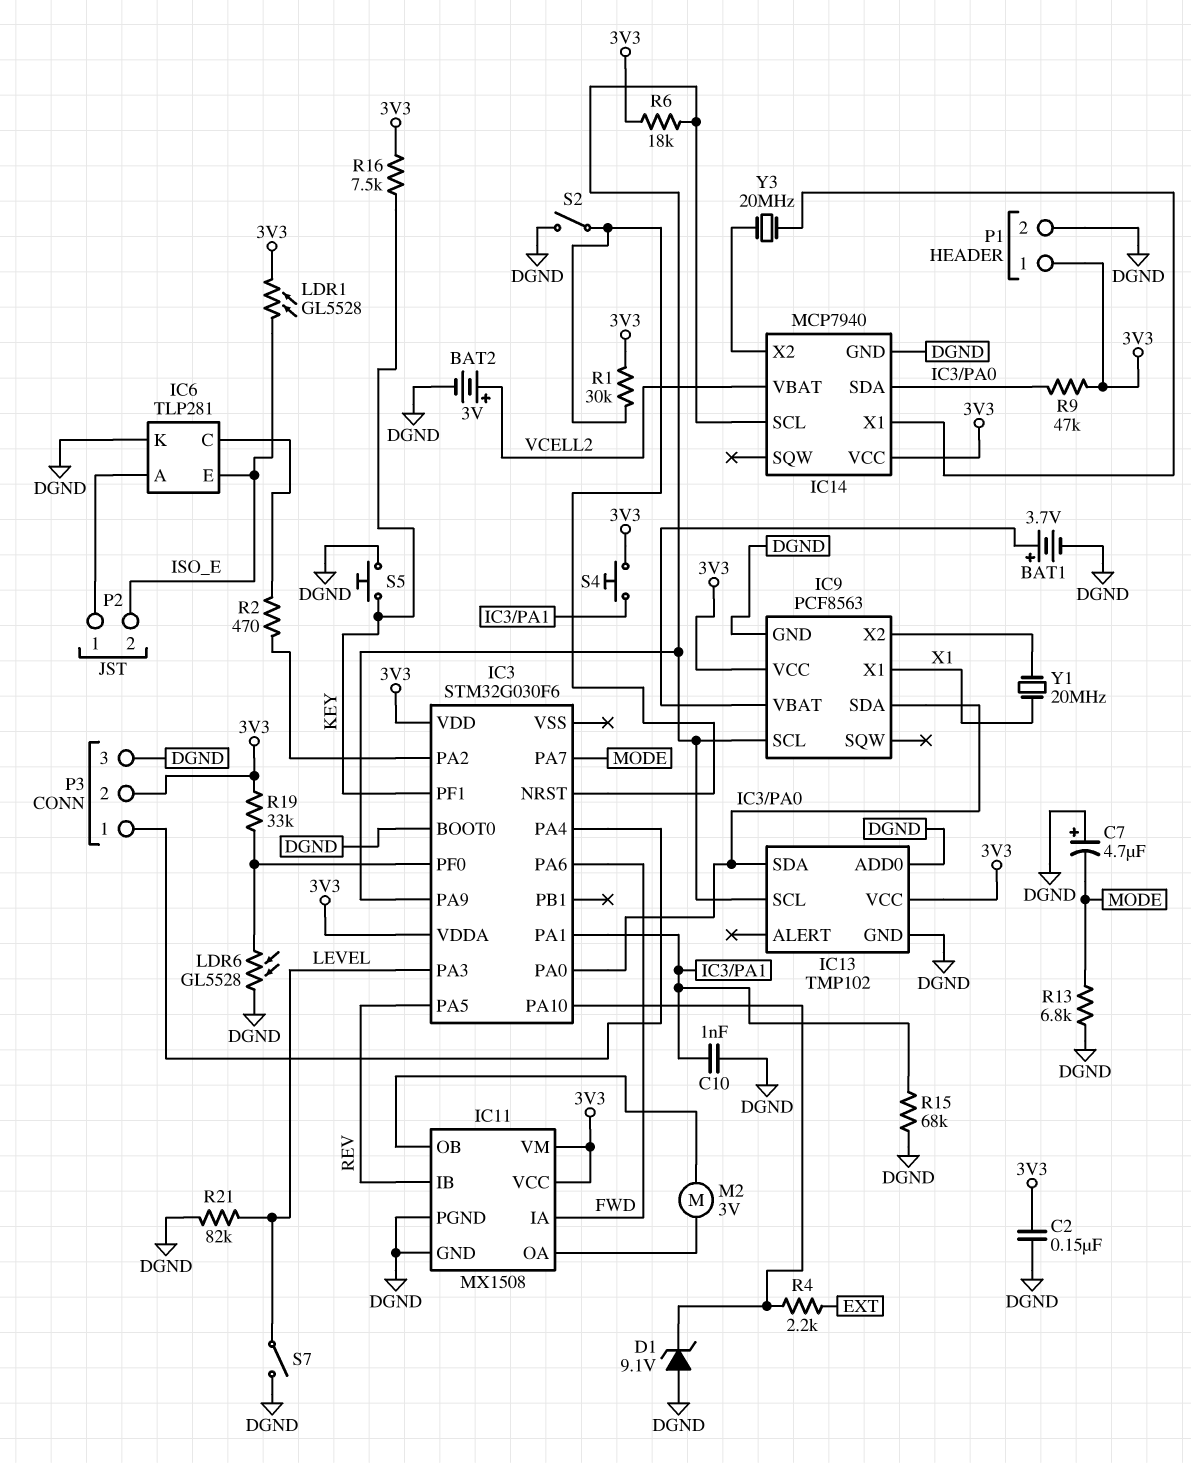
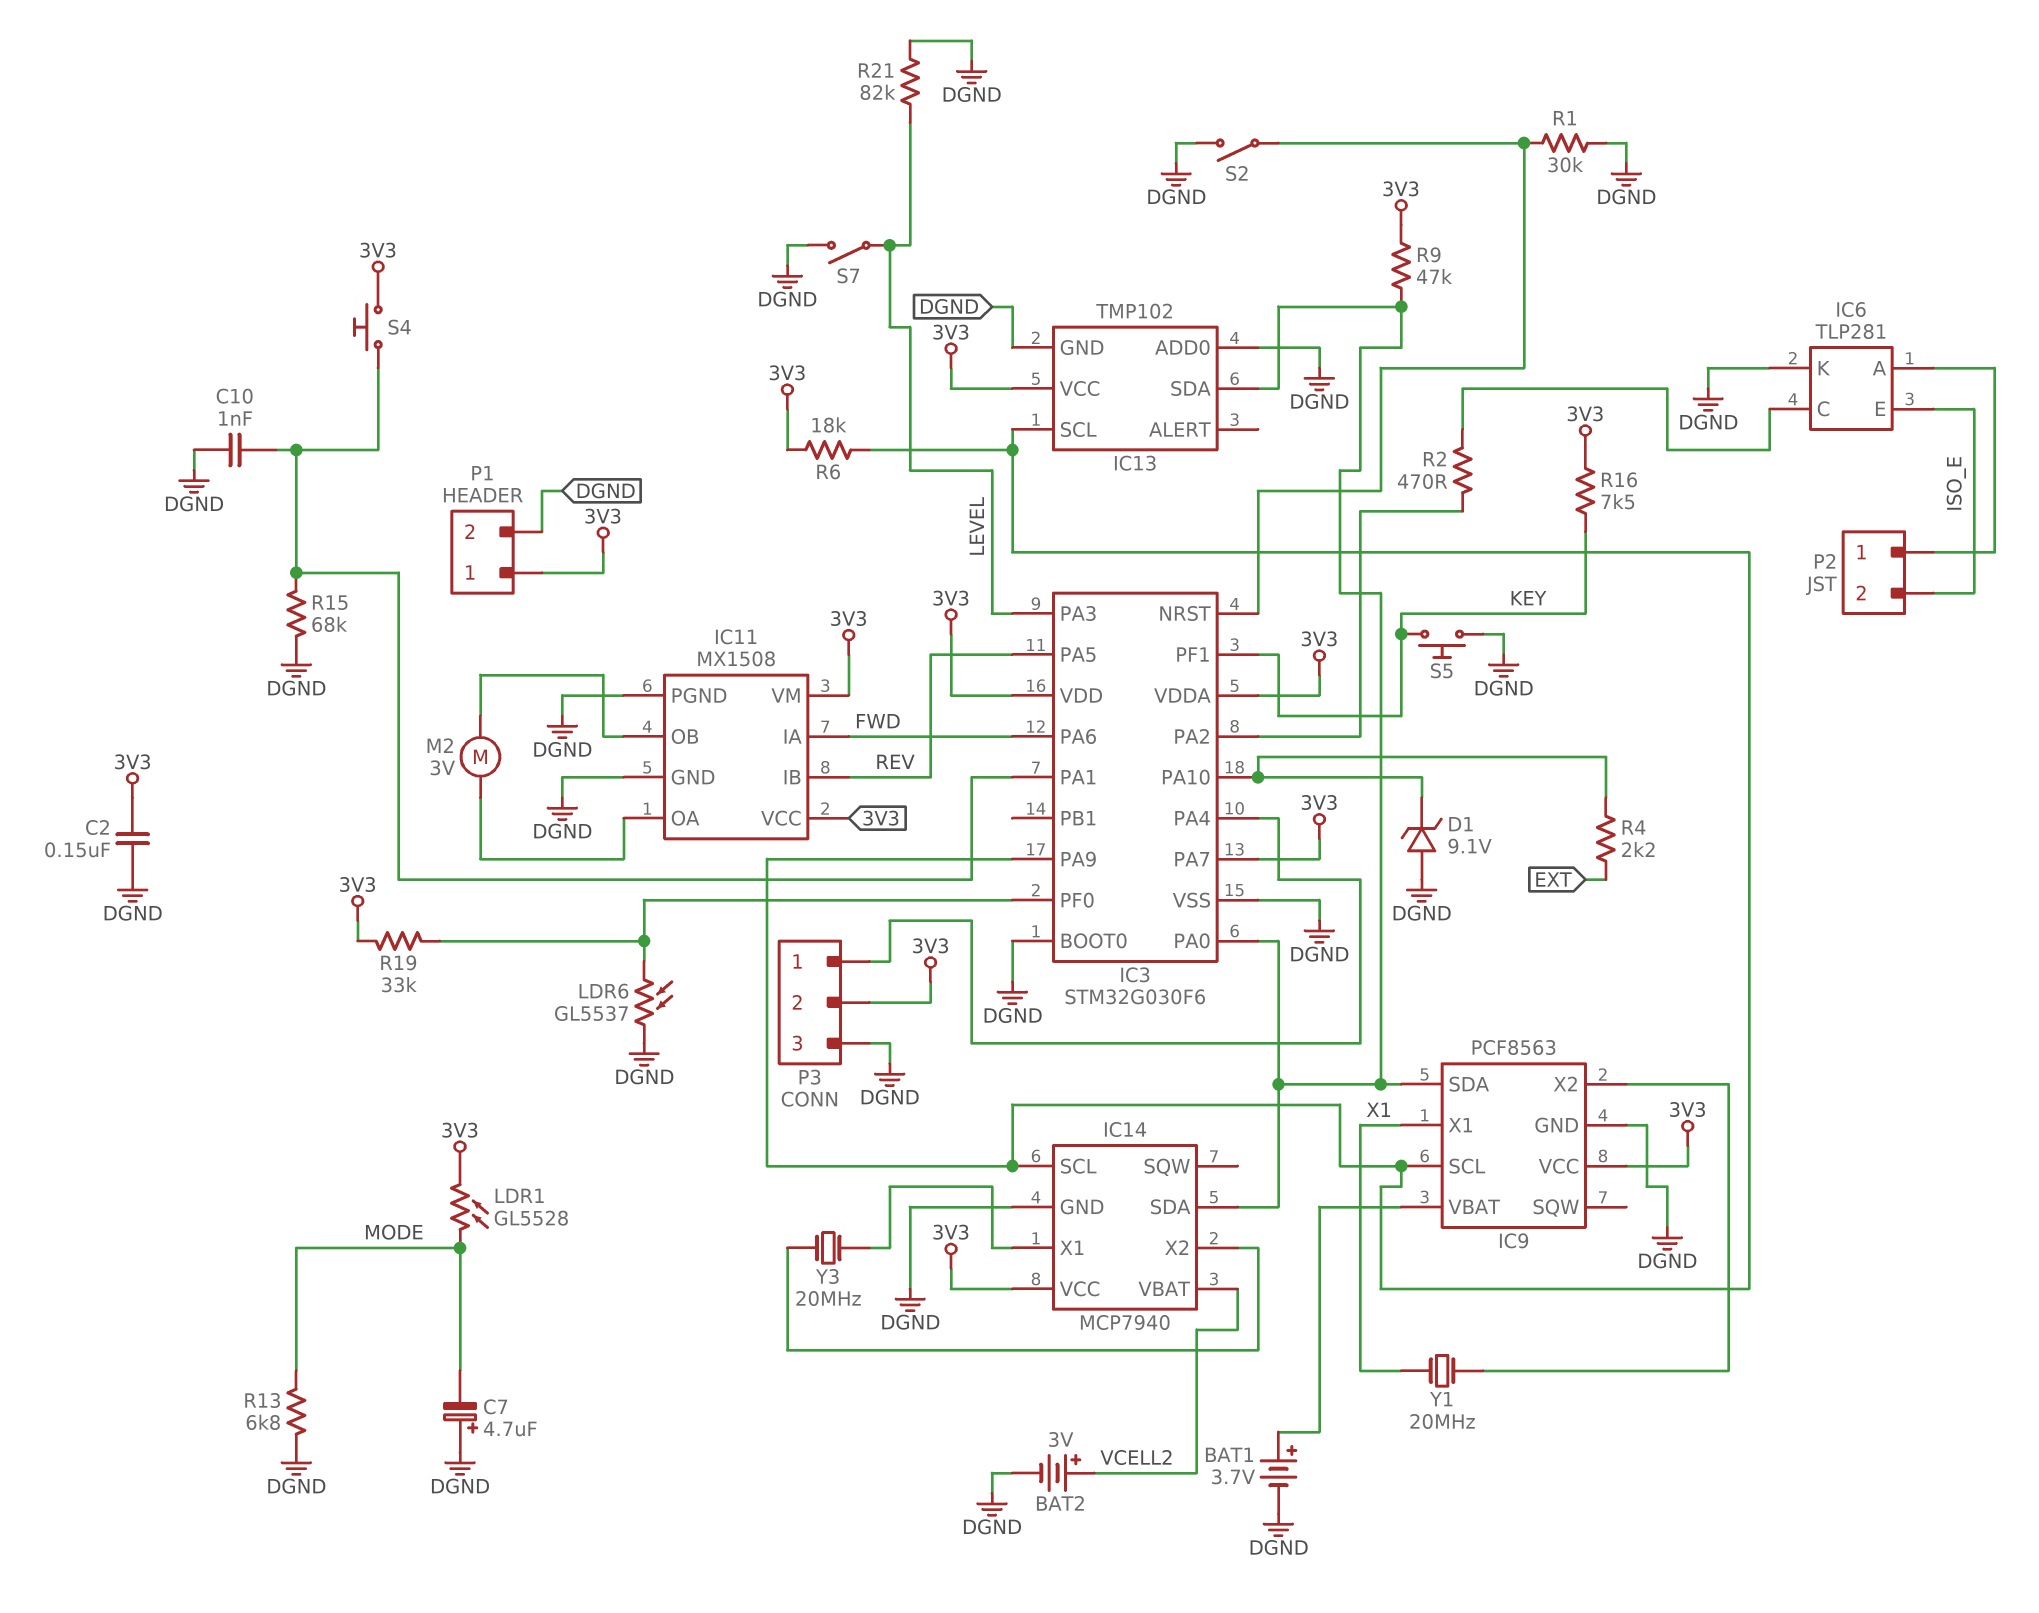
IC3 pin PA7: MODE -> 3V3
IC3 pin VSS: none -> DGND
LDR1: GL5528 (3V3, ISO_E) -> GL5528 (3V3, MODE)
LDR6: GL5528 (DGND, IC3/PF0) -> GL5537 (DGND, IC3/PF0)
R1: 30k (3V3, IC3/NRST) -> 30k (DGND, IC3/NRST)

